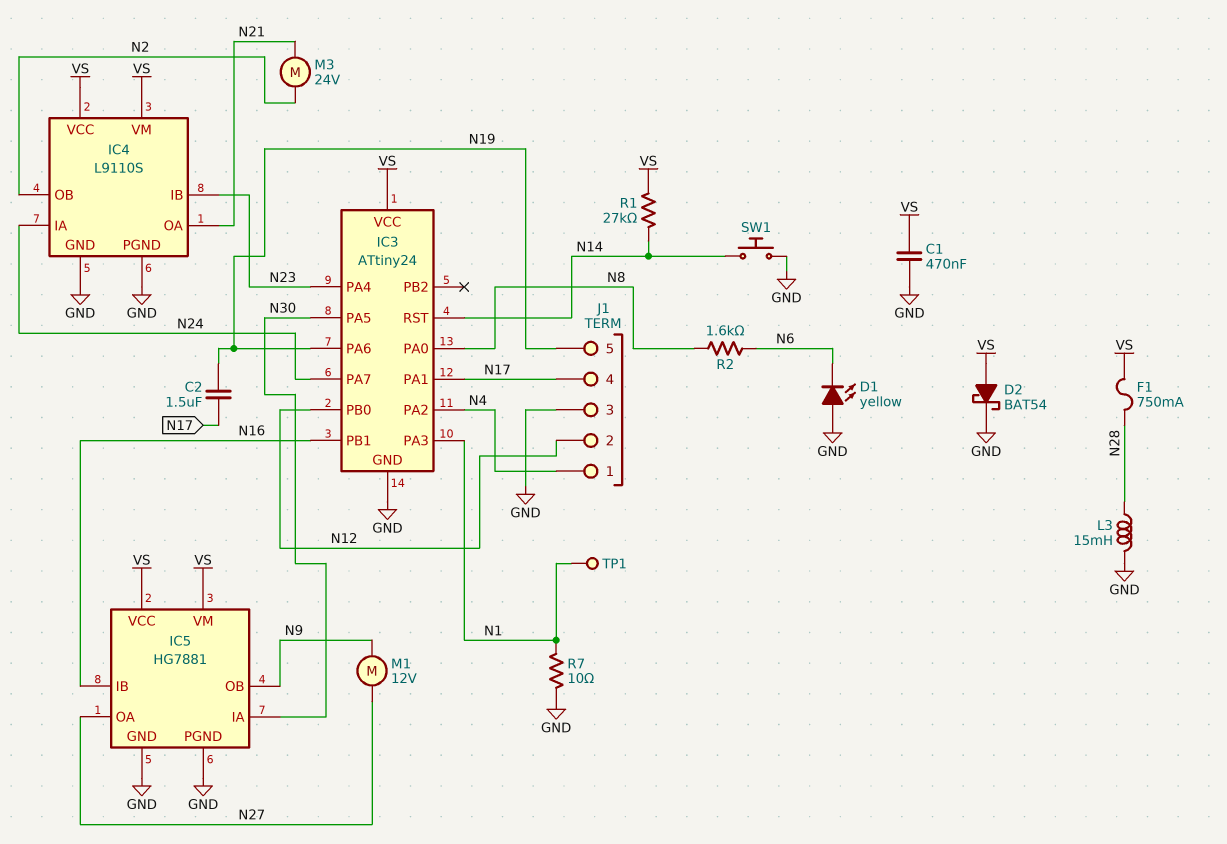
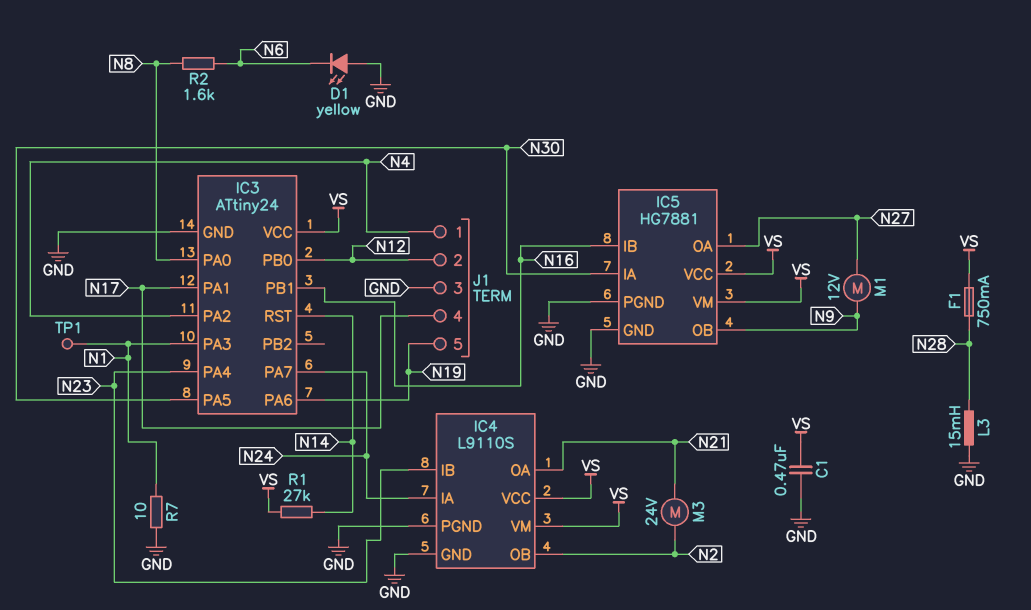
C2: 1.5uF (N17, N19) -> none
D2: schottky BAT54 (A VS, K GND) -> none
SW1: button (GND, N14) -> none

